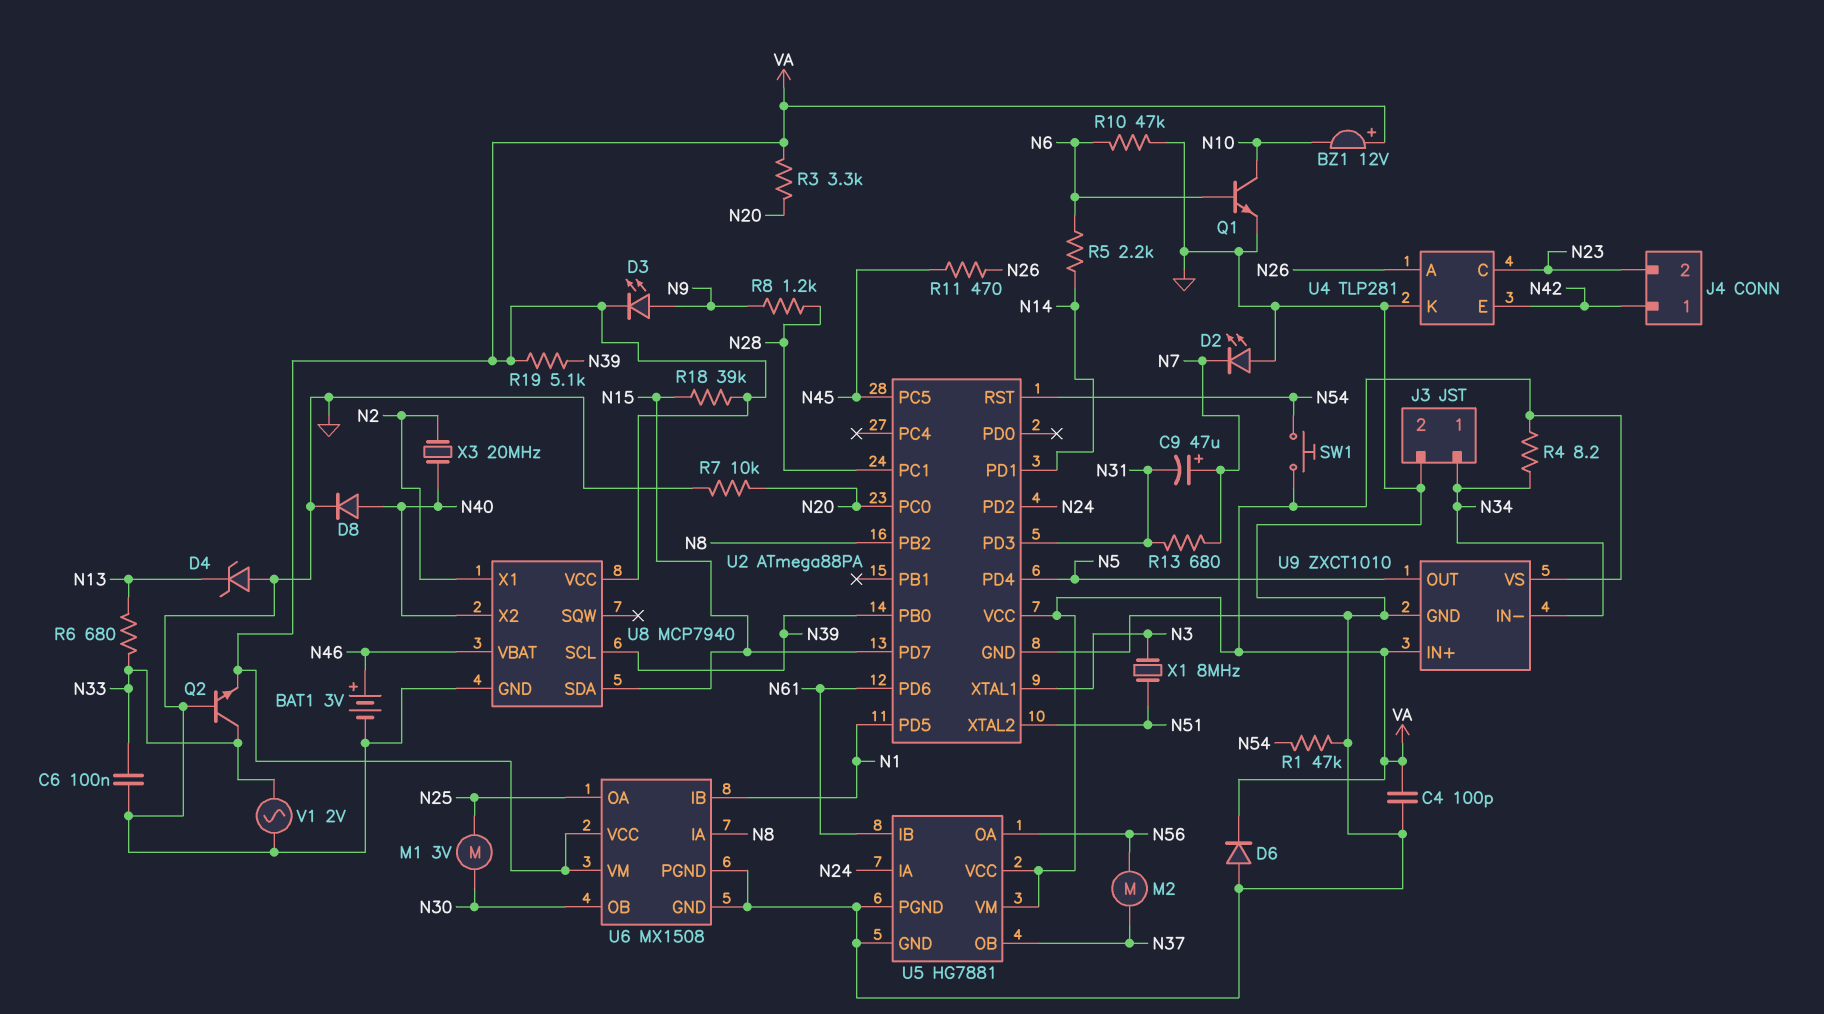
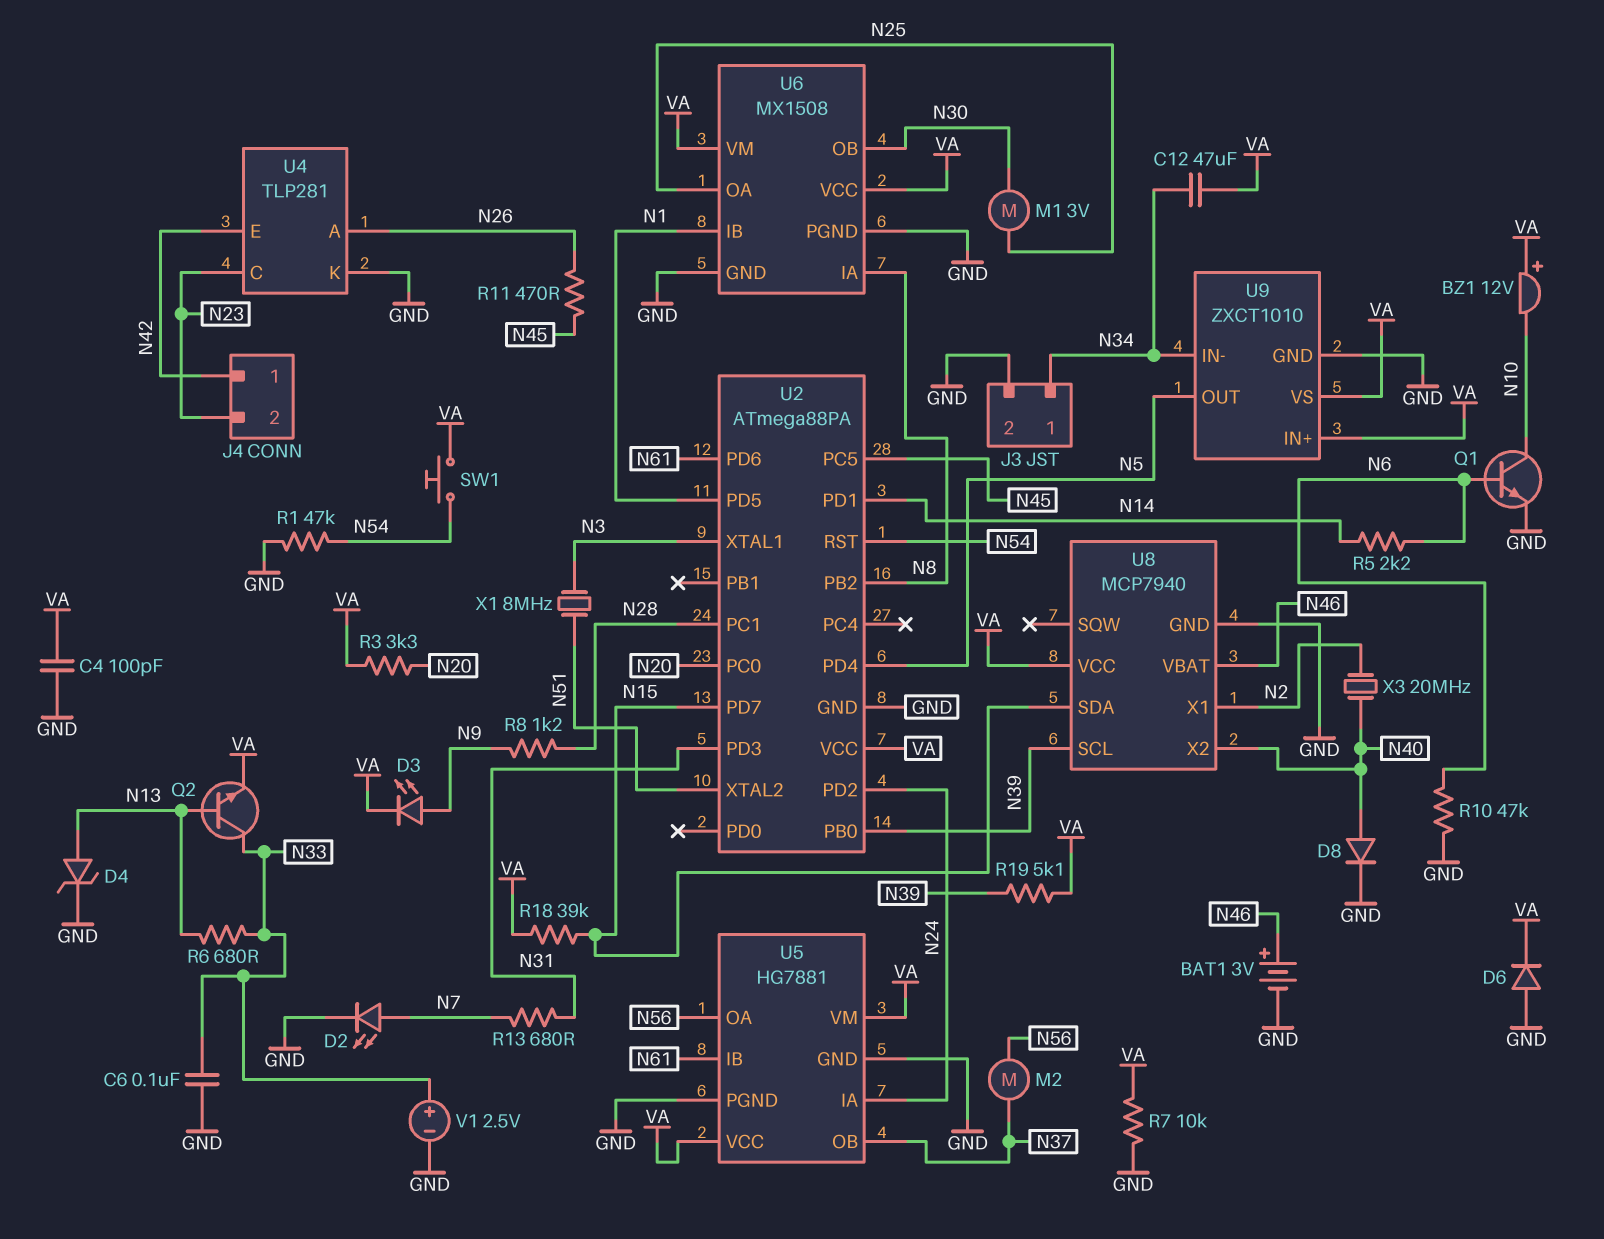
C9: 47uF (plus N7, minus N31) -> none
C12: none -> 47uF (N34, VA)
D2: LED (A GND, K N7) -> LED (A N7, K GND)
D4: zener (A GND, K N13) -> zener (A N13, K GND)
Q2: NPN (B GND, C N33, E VA) -> NPN (B N13, C N33, E VA)
R4: 8.2 (N34, VA) -> none
R7: 10k (GND, N20) -> 10k (GND, VA)
V1: AC 2V (GND, N33) -> 2.5V (plus N33, minus GND)

